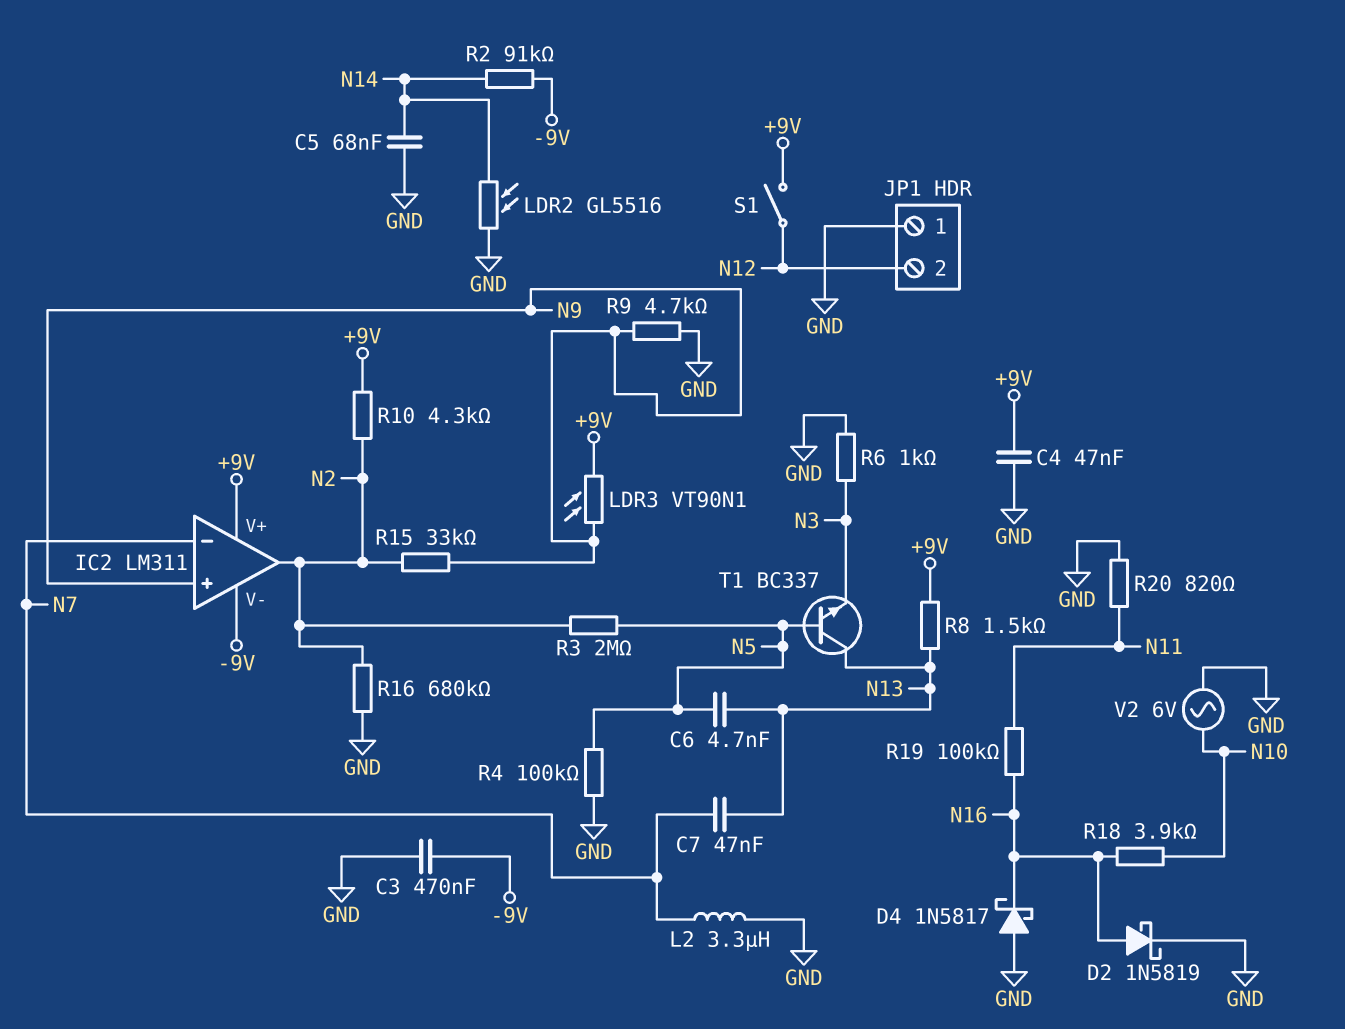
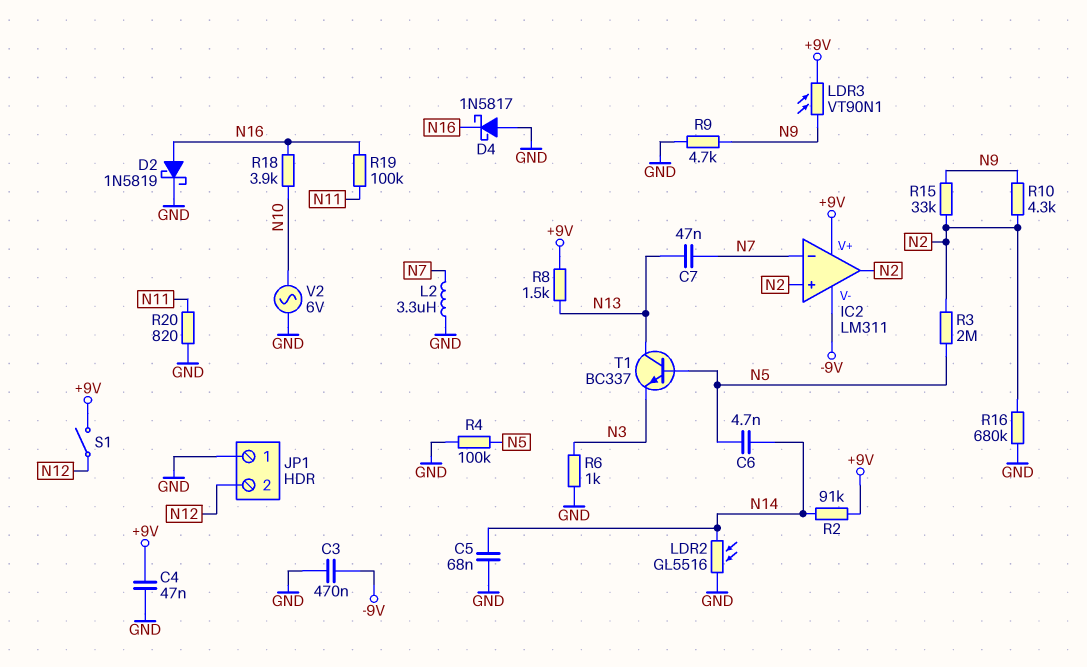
C6: 4.7nF (N5, N13) -> 4.7nF (N5, N14)
IC2 pin in+: N9 -> N2
R2: 91k (-9V, N14) -> 91k (+9V, N14)
R10: 4.3k (+9V, N2) -> 4.3k (N2, N9)

